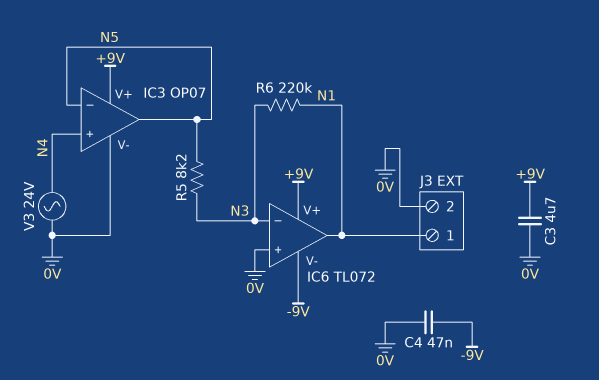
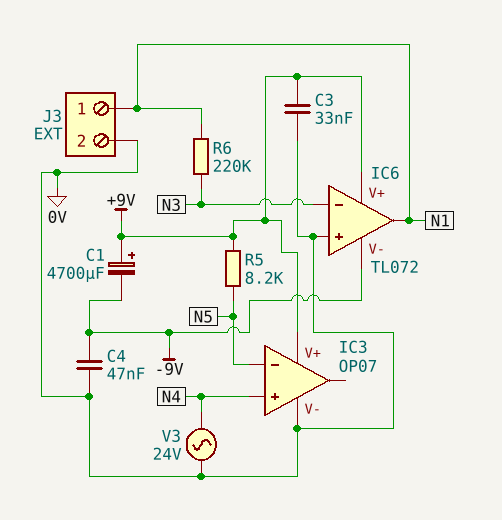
C1: none -> 4700uF (plus +9V, minus -9V)
C3: 4.7uF (+9V, 0V) -> 33nF (+9V, 0V)
IC3 pin out: N5 -> none
R5: 8.2k (N3, N5) -> 8.2k (+9V, N5)

